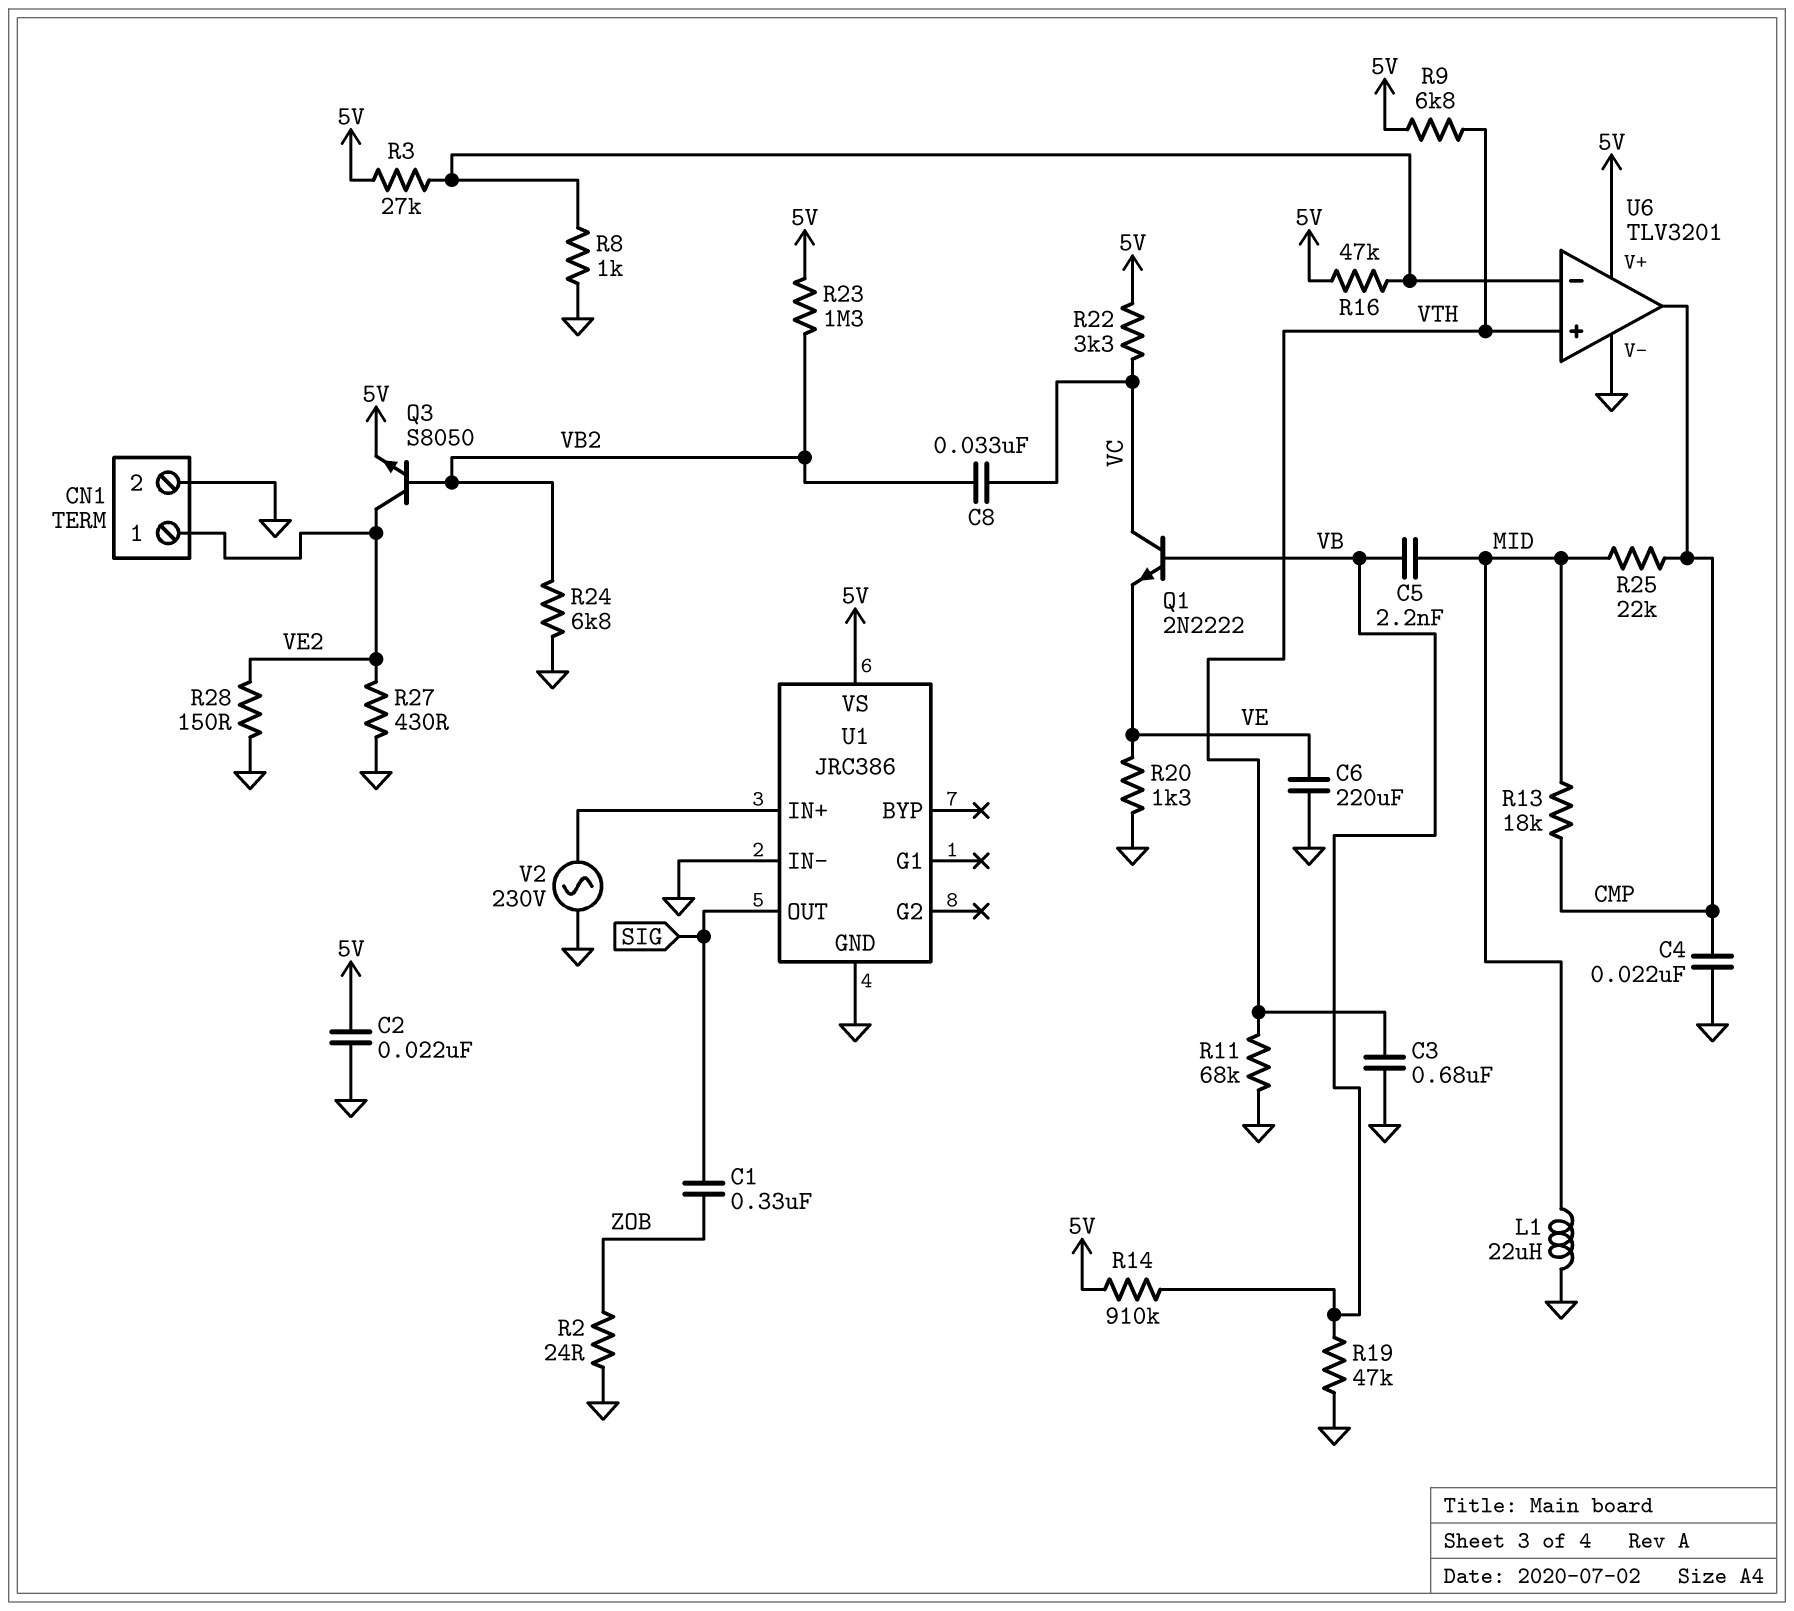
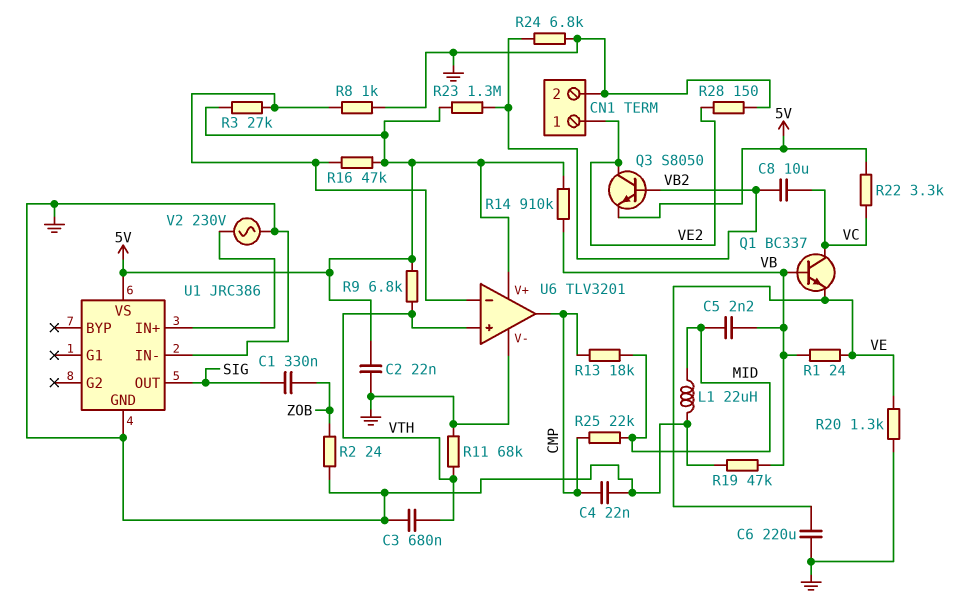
C8: 33nF (VB2, VC) -> 10uF (VB2, VC)
Q1: NPN 2N2222 (B VB, C VC, E VE) -> NPN BC337 (B VB, C VC, E VE)
R1: none -> 24 (VB, VE)
R27: 430 (GND, VE2) -> none

